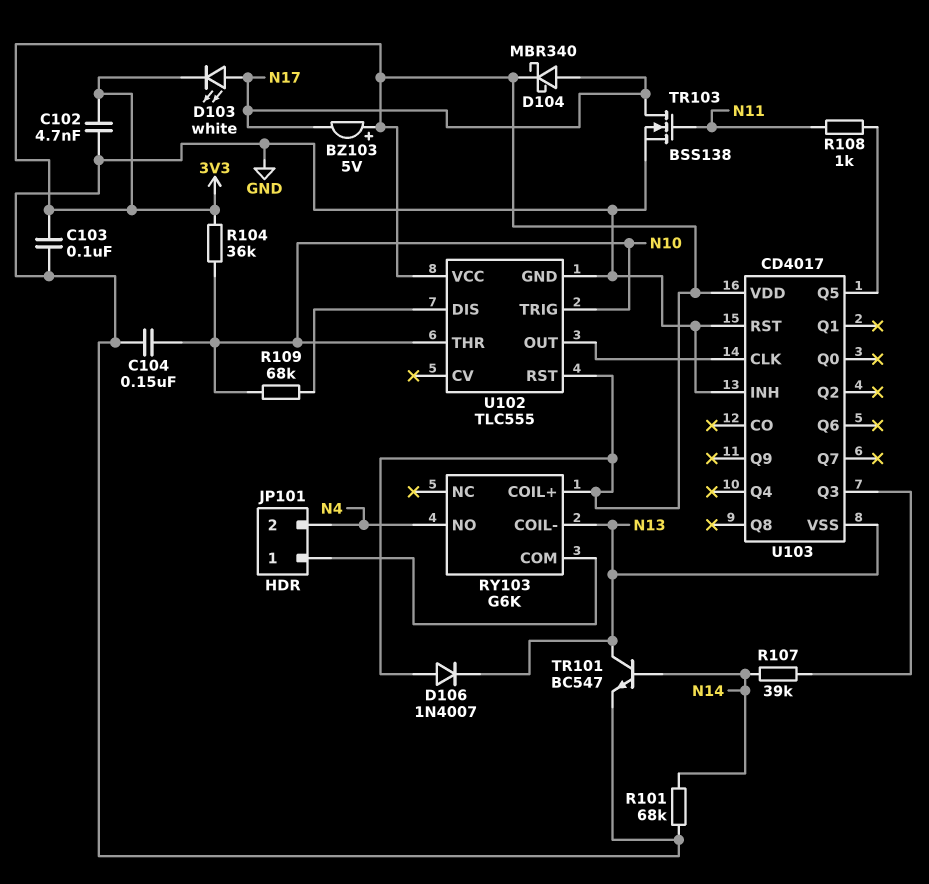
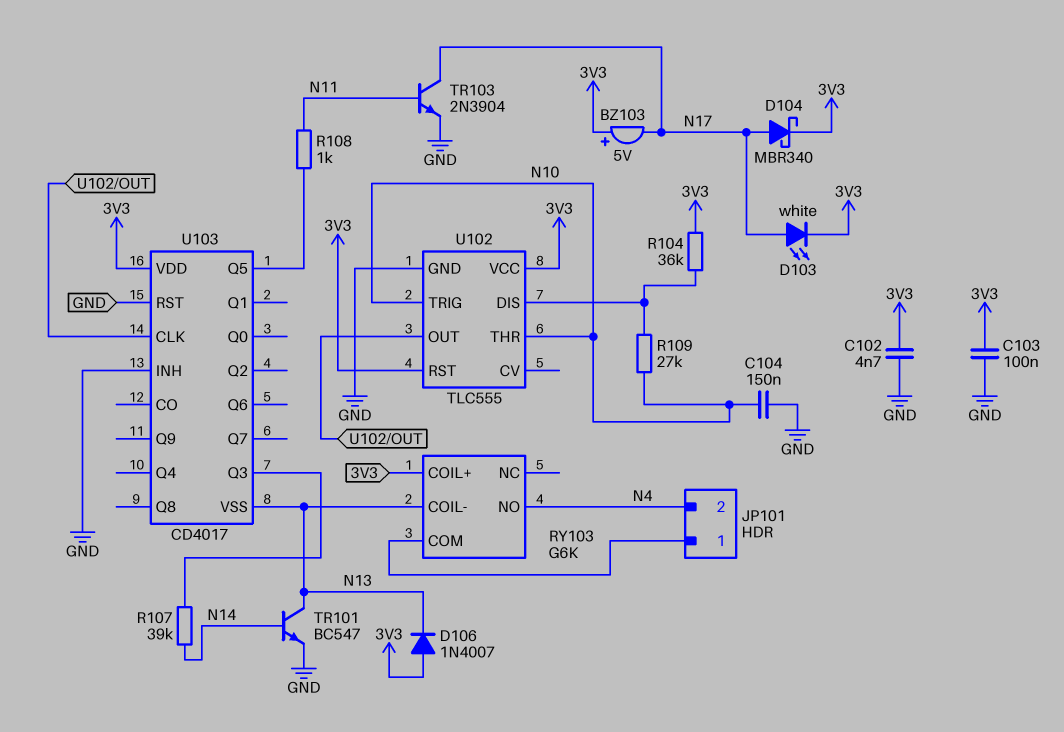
R101: 68k (GND, N14) -> none
R104: 36k (3V3, N10) -> 36k (3V3, U102/DIS)
R109: 68k (N10, U102/DIS) -> 27k (N10, U102/DIS)
TR103: NMOS BSS138 (G N11, D N17, S GND) -> NPN 2N3904 (B N11, C N17, E GND)

